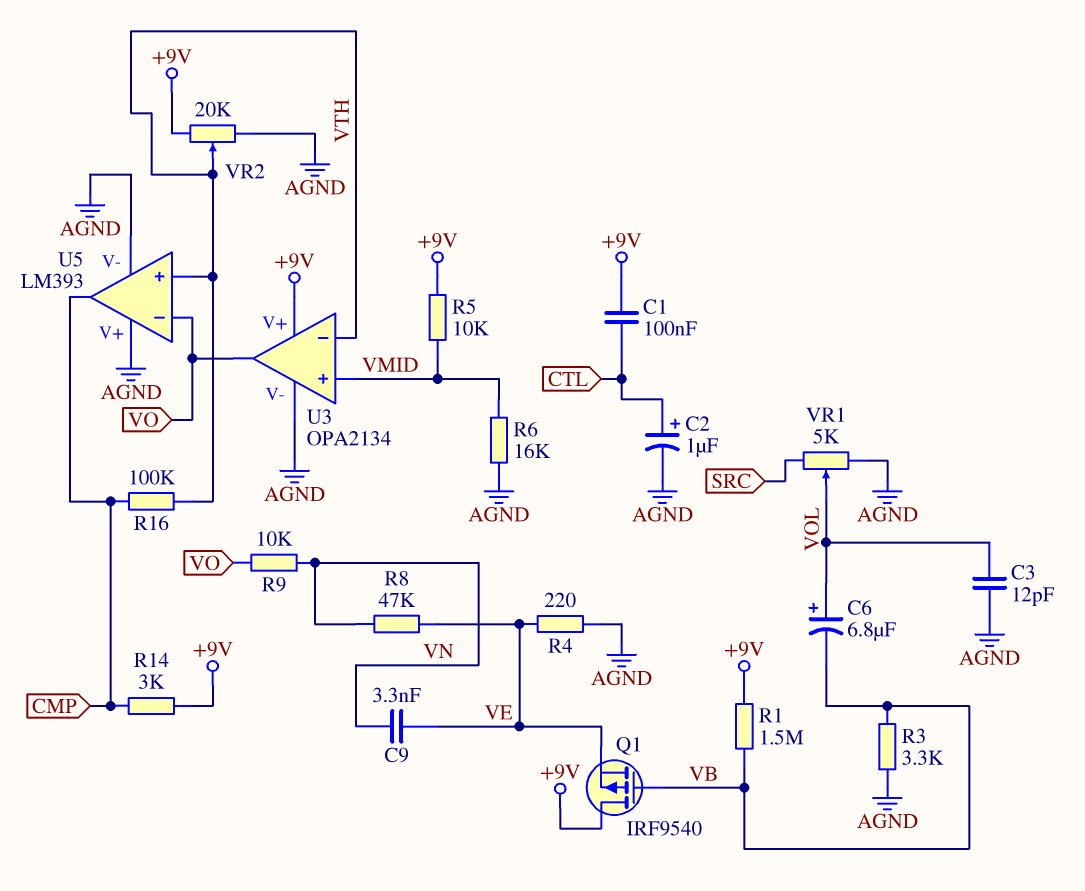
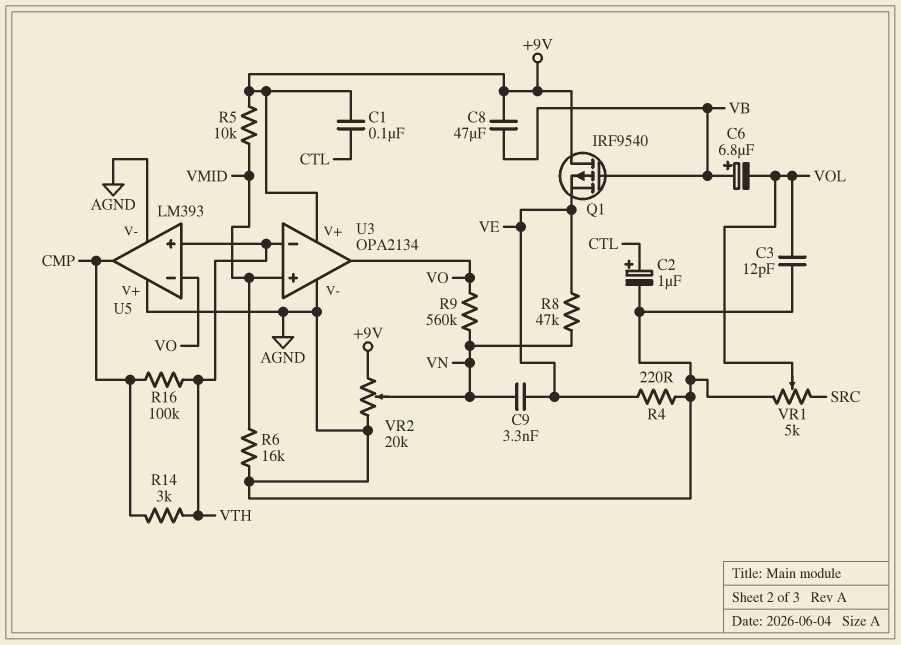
C6: 6.8uF (plus VOL, minus VB) -> 6.8uF (plus VB, minus VOL)
C8: none -> 47uF (+9V, VB)
R1: 1.5M (+9V, VB) -> none
R3: 3.3k (AGND, VB) -> none
R9: 10k (VN, VO) -> 560k (VN, VO)
R14: 3k (+9V, CMP) -> 3k (CMP, VTH)
VR2: 20k (+9V, AGND, wiper VTH) -> 20k (+9V, AGND, wiper VN)

